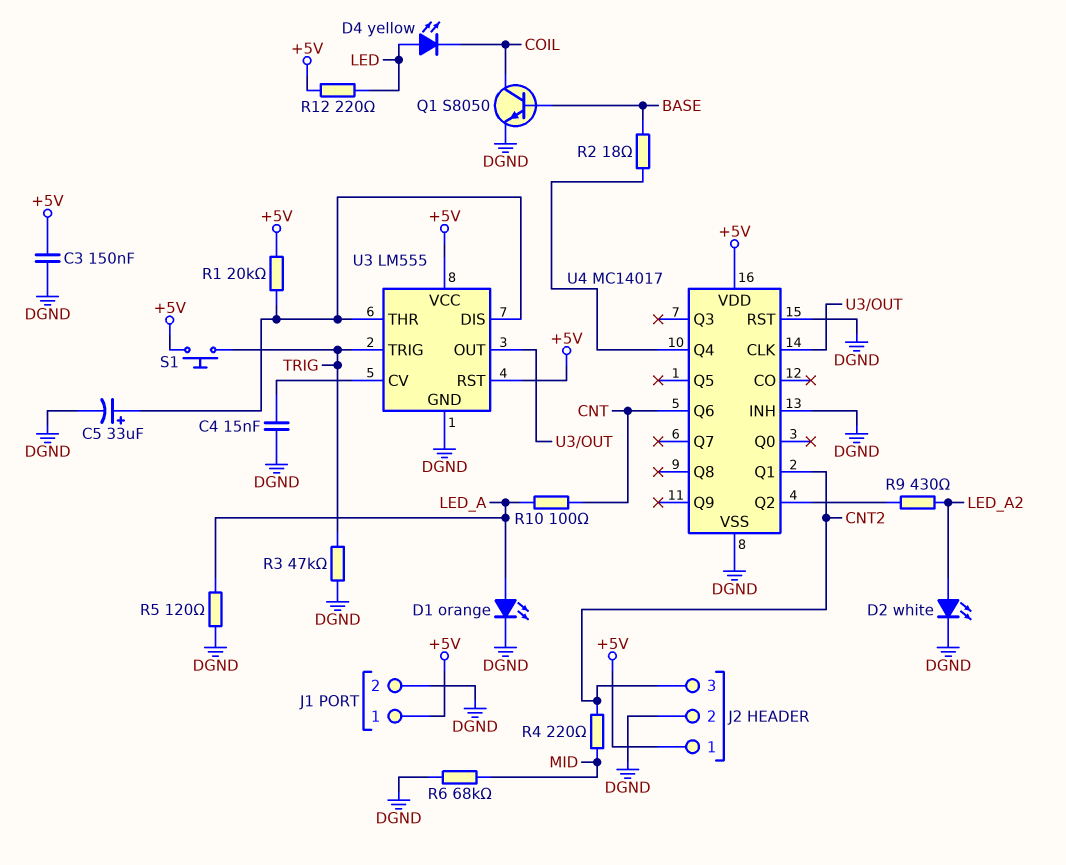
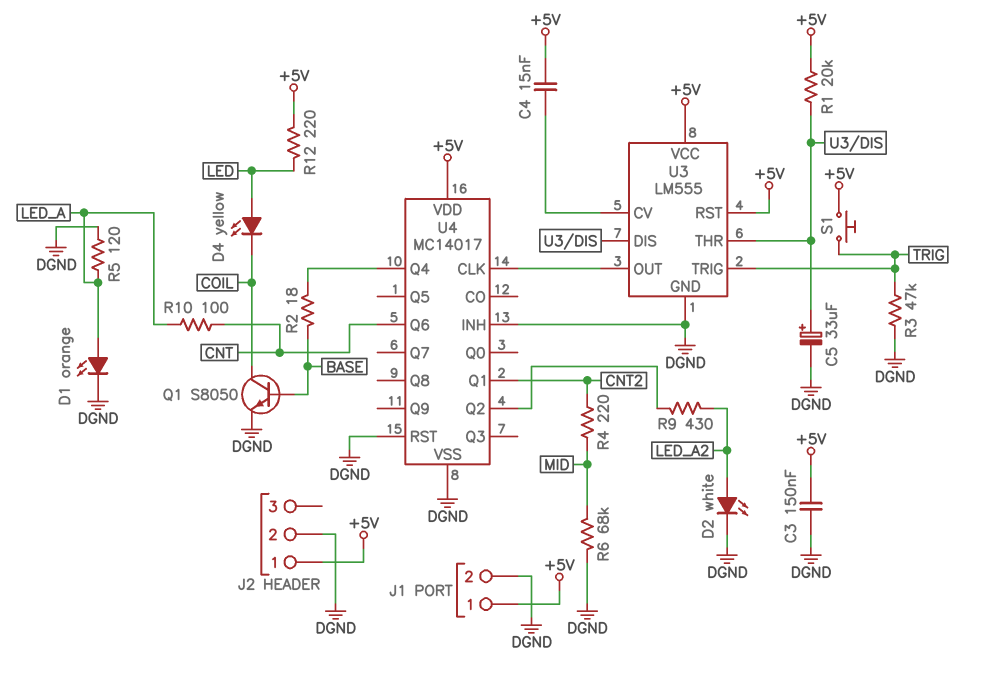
C4: 15nF (DGND, U3/CV) -> 15nF (+5V, U3/CV)
J2 pin 3: CNT2 -> none

